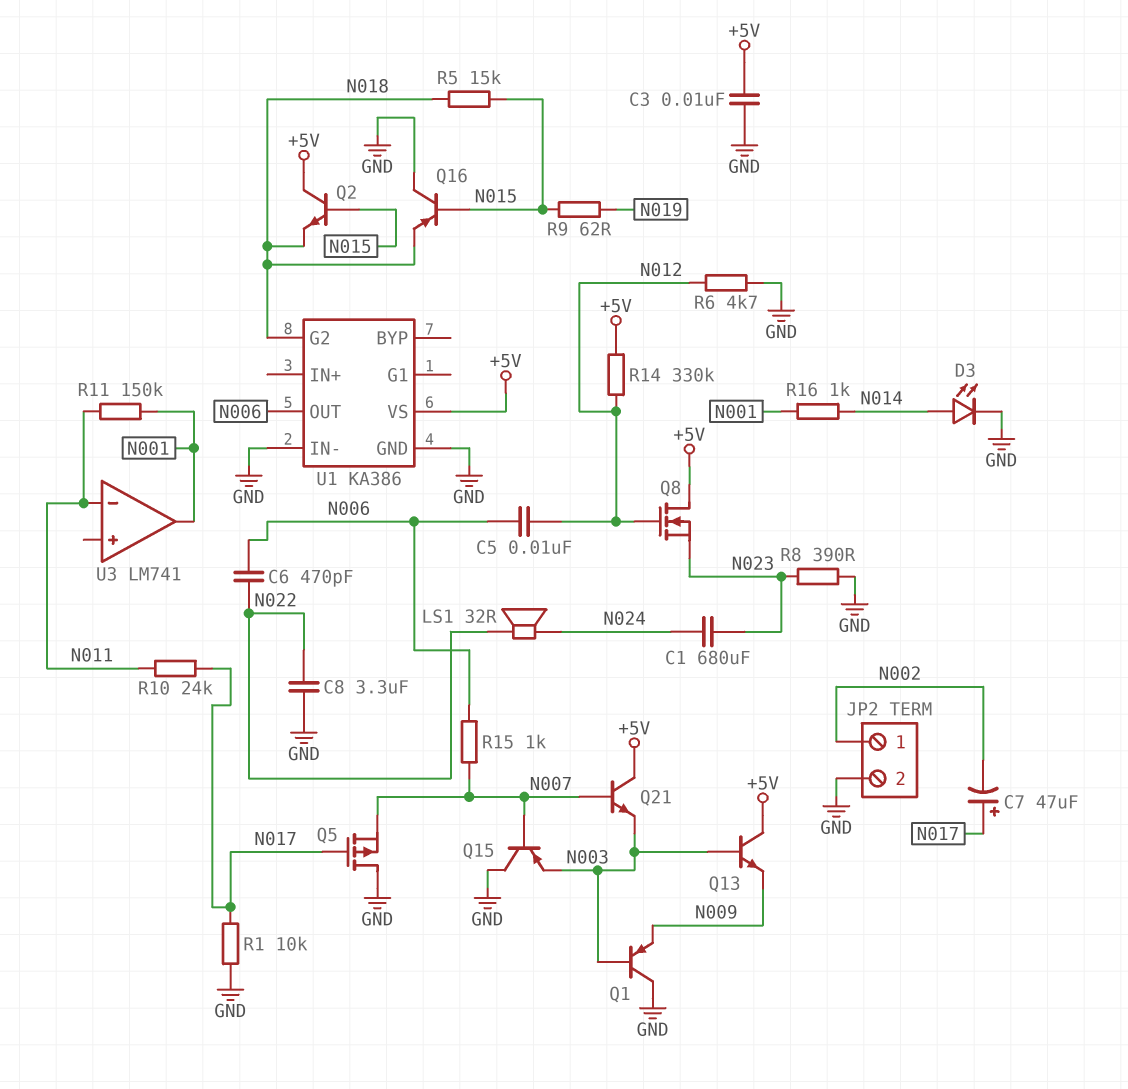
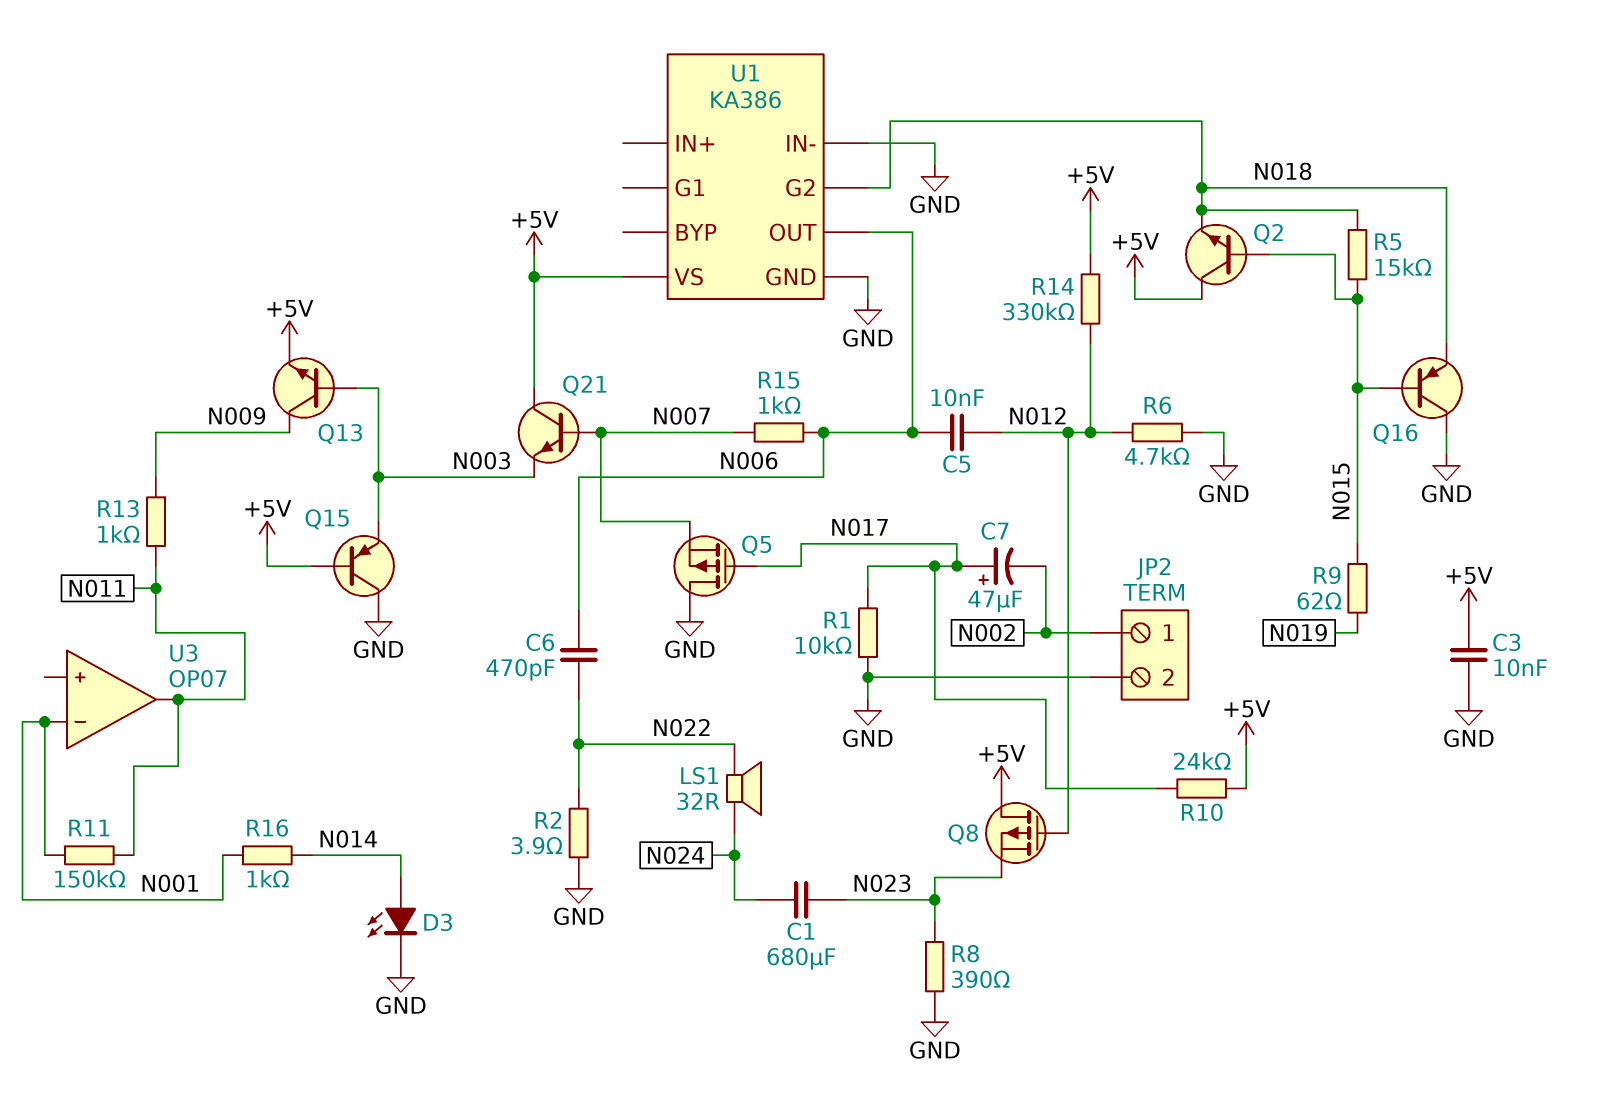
C8: 3.3uF (GND, N022) -> none
Q1: PNP (B N003, C GND, E N009) -> none
Q8: NMOS (G N012, D +5V, S N023) -> PMOS (G N012, D +5V, S N023)
Q13: NPN (B N003, C +5V, E N009) -> NPN (B N003, C N009, E +5V)
Q15: PNP (B N007, C GND, E N003) -> PNP (B +5V, C GND, E N003)
R2: none -> 3.9 (GND, N022)
R10: 24k (N011, N017) -> 24k (+5V, N017)
R13: none -> 1k (N009, N011)
U3: LM741 -> OP07
U3 pin in-: N011 -> N001
U3 pin out: N001 -> N011

